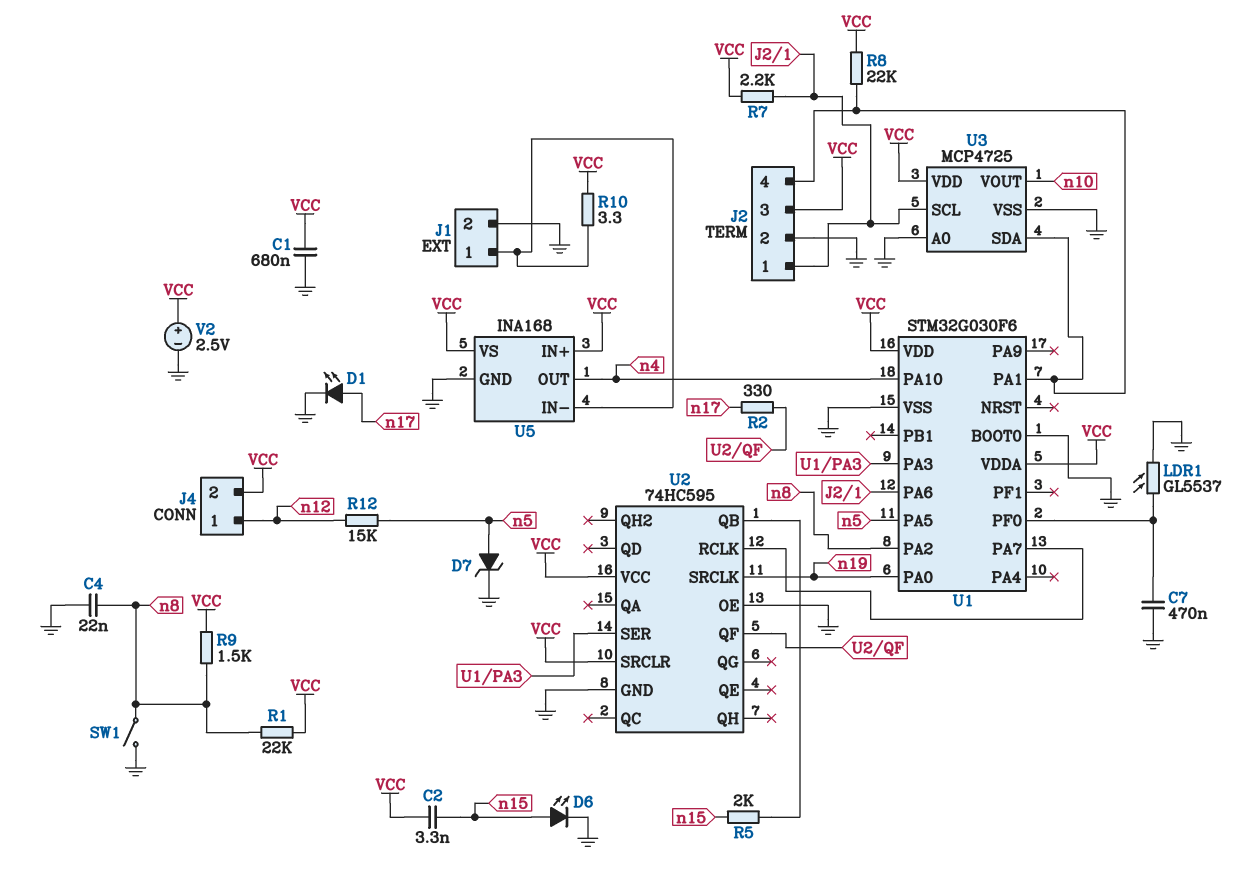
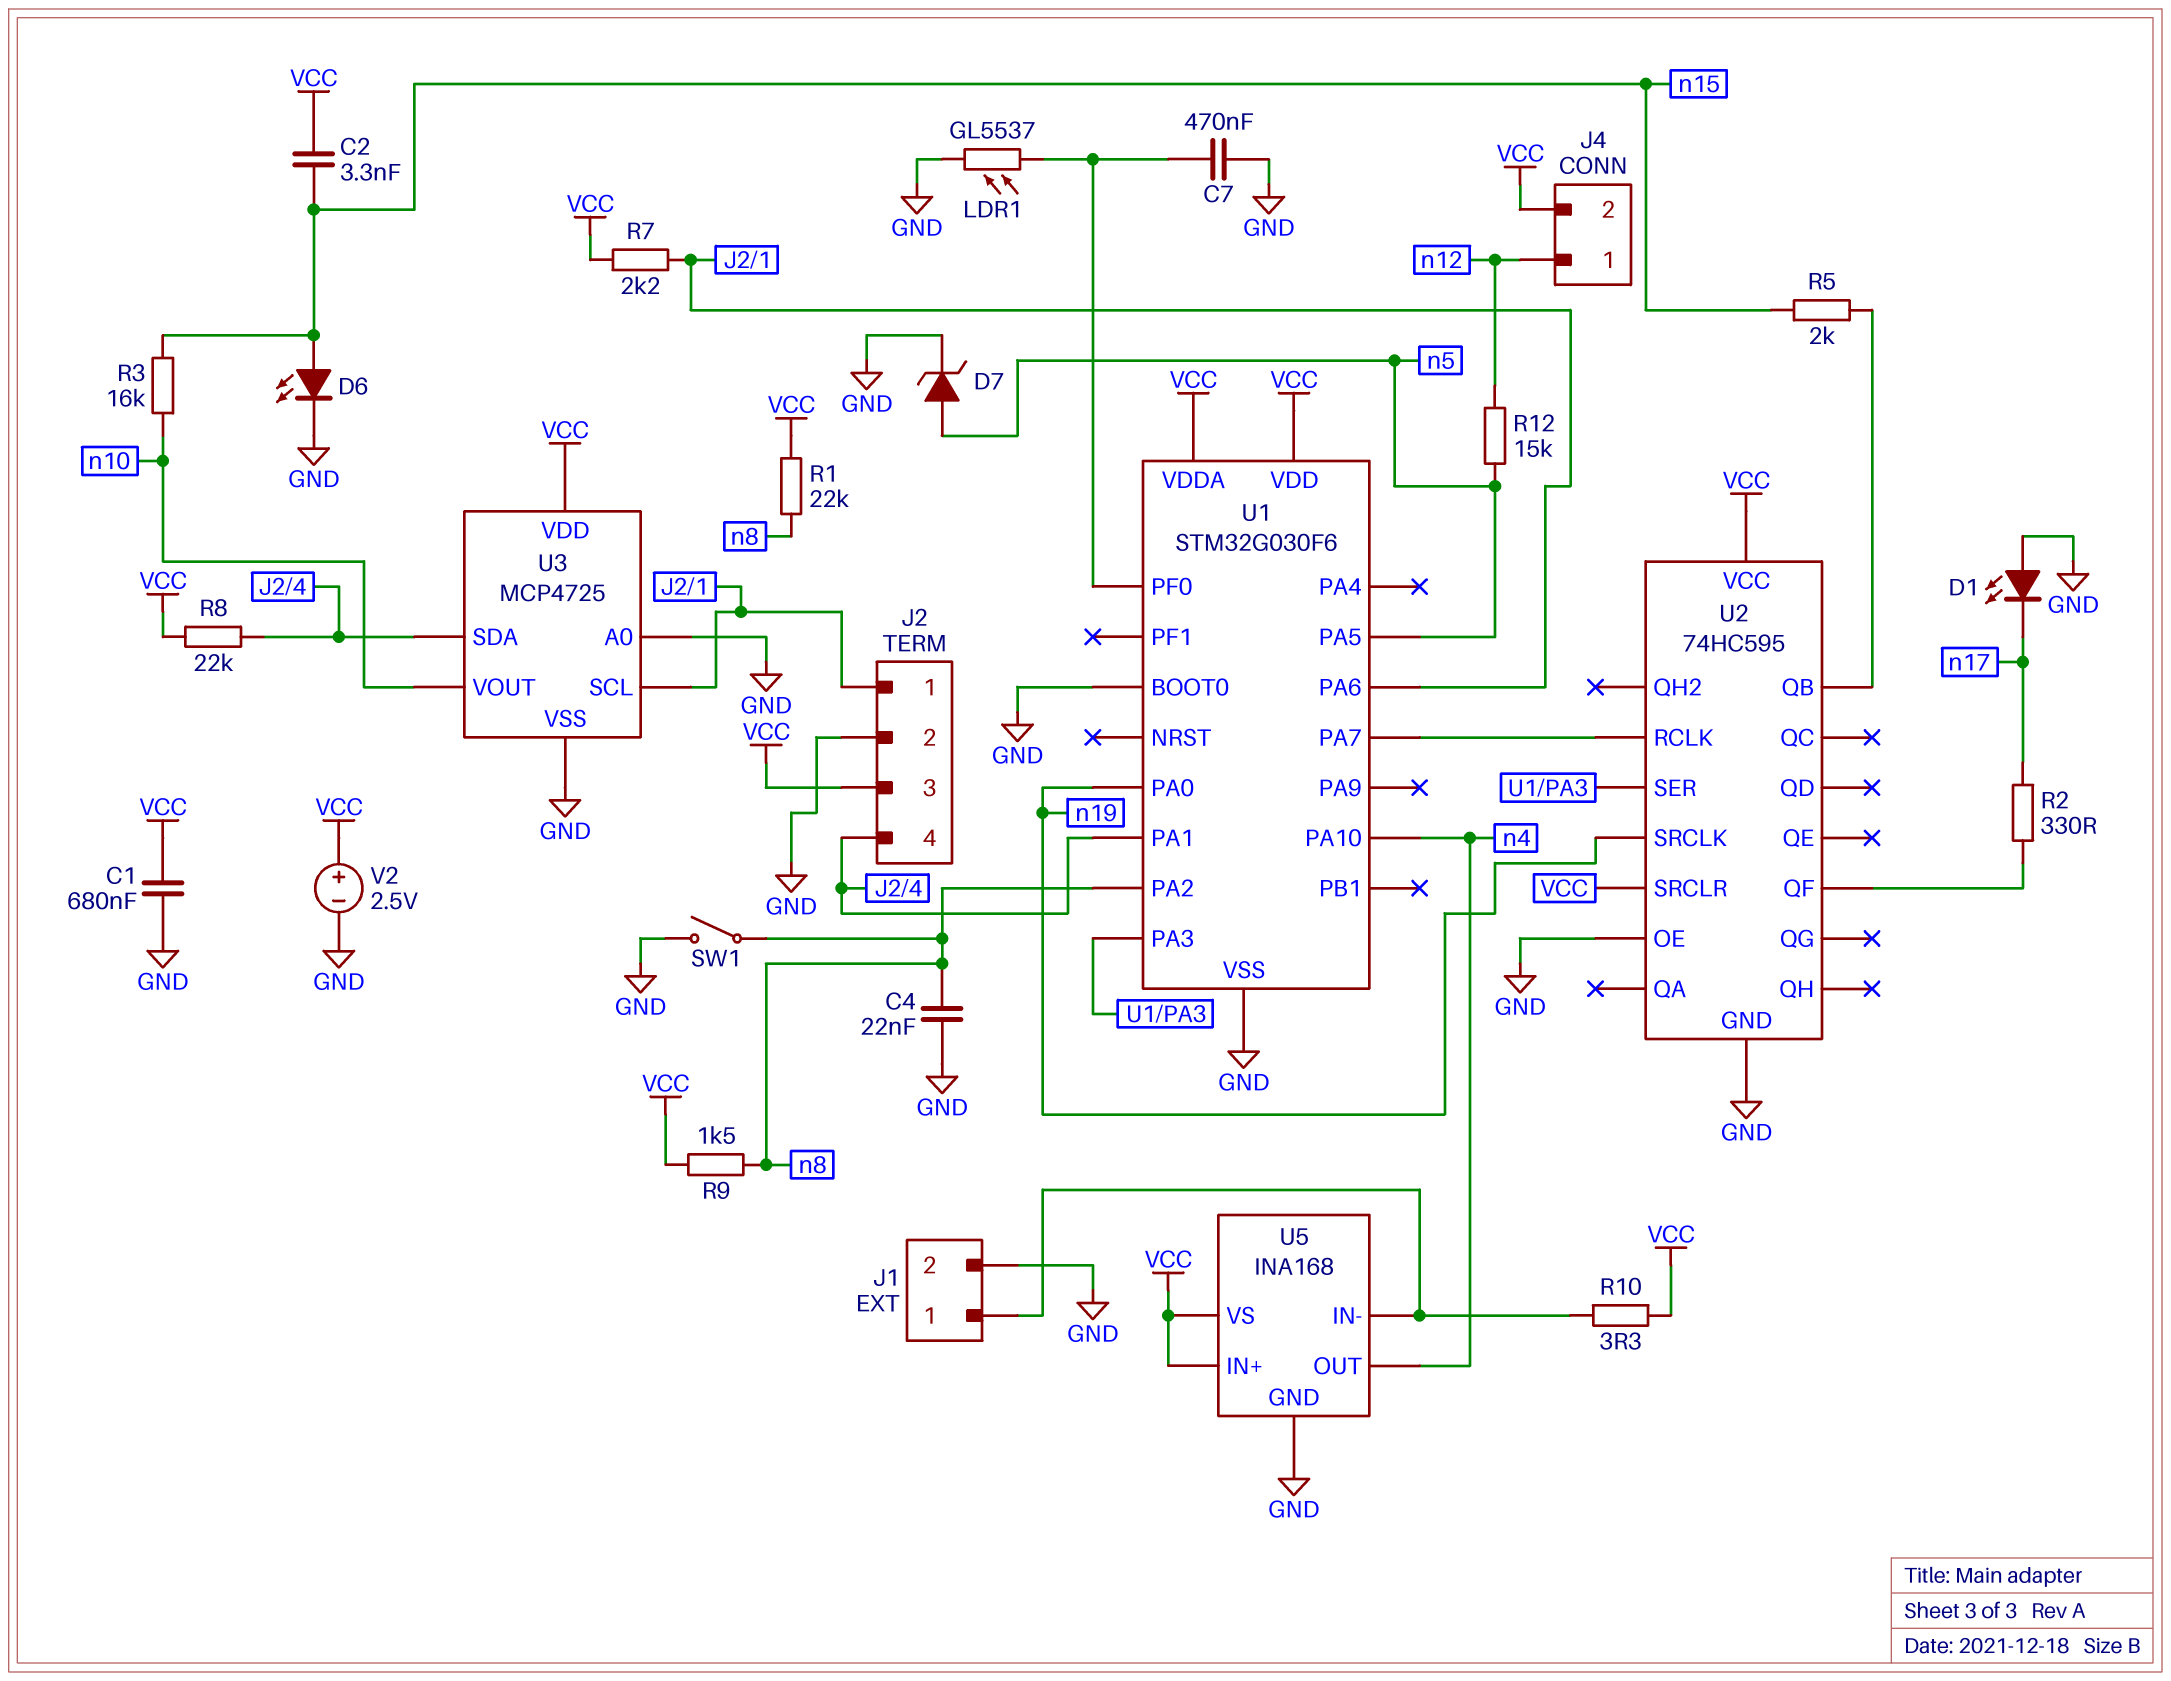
D1: LED (A n17, K GND) -> LED (A GND, K n17)
R3: none -> 16k (n10, n15)

